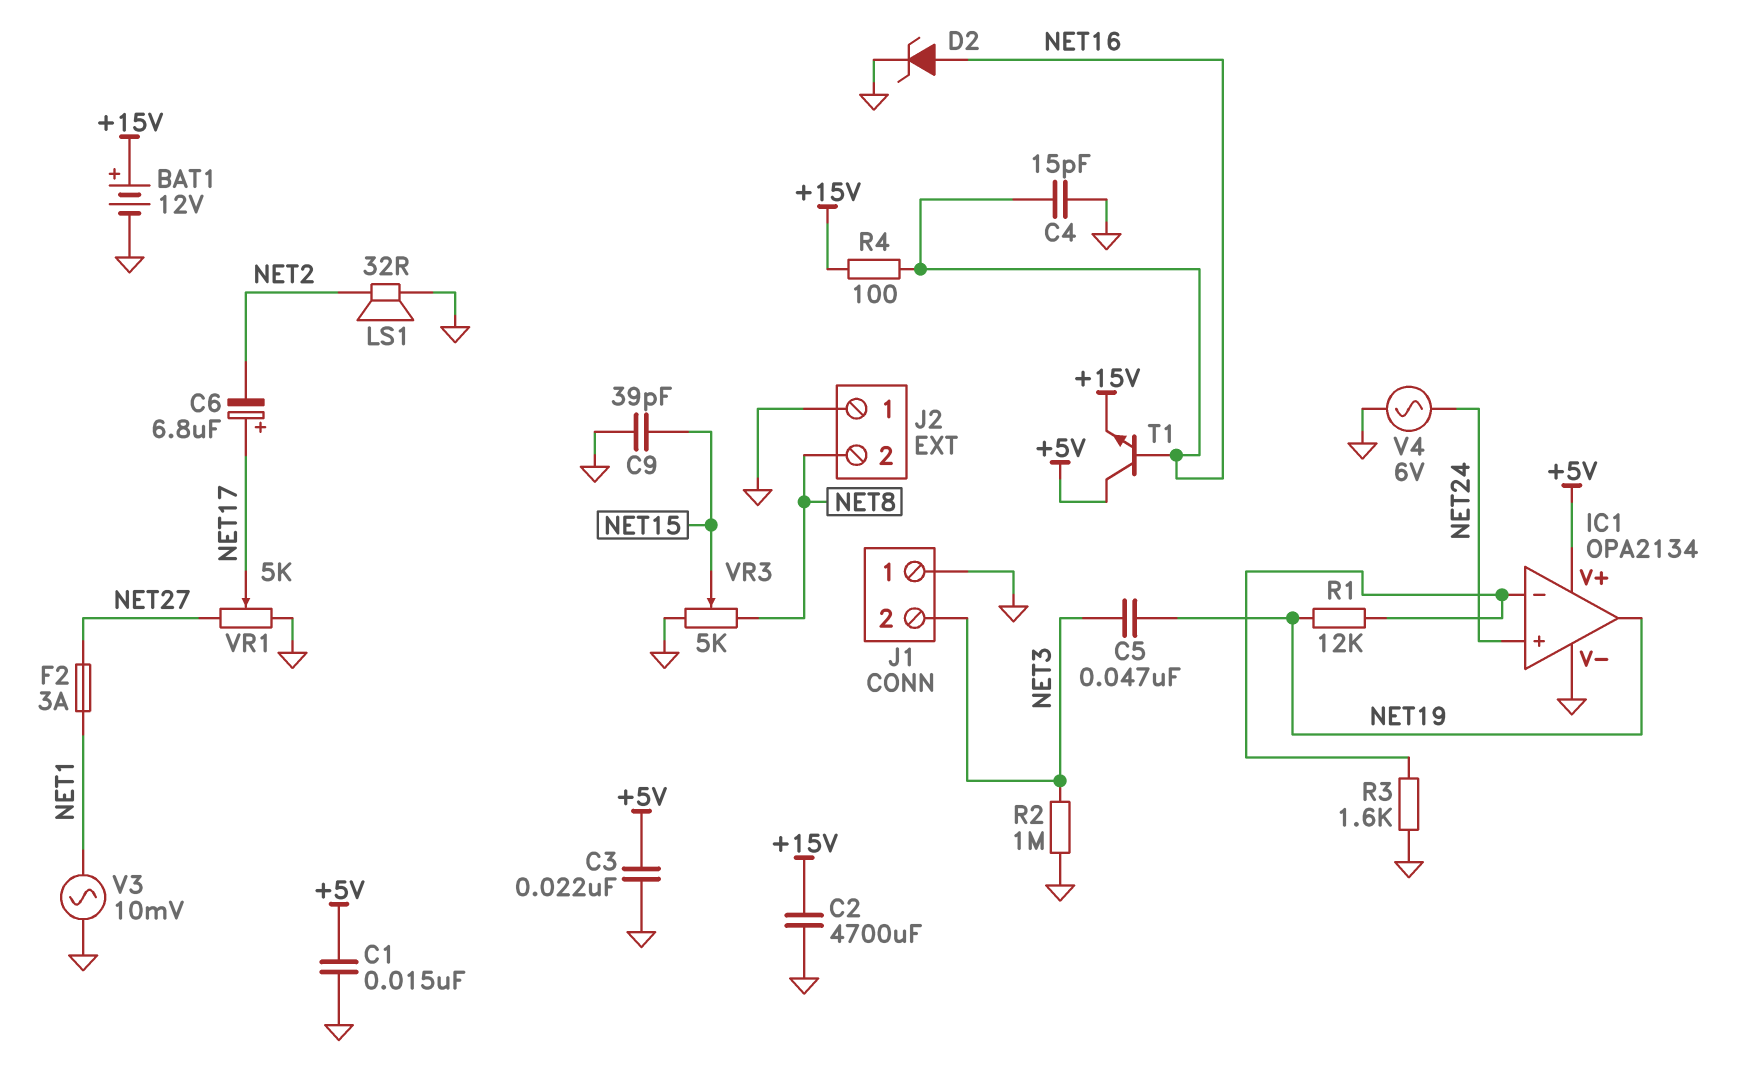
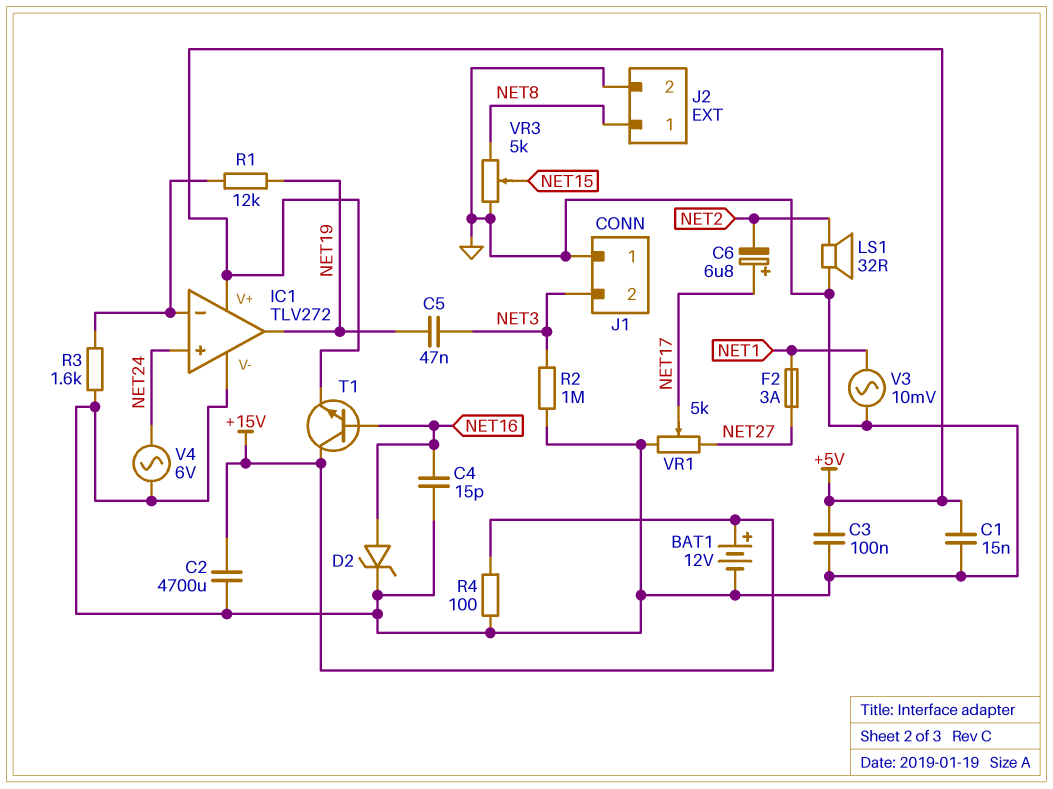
C3: 22nF (+5V, GND) -> 100nF (+5V, GND)
C9: 39pF (GND, NET15) -> none
IC1: OPA2134 -> TLV272
J2 pin 1: GND -> NET8
J2 pin 2: NET8 -> GND
R4: 100 (+15V, NET16) -> 100 (+15V, GND)
T1: NPN (B NET16, C +5V, E +15V) -> NPN (B NET16, C +15V, E +5V)

